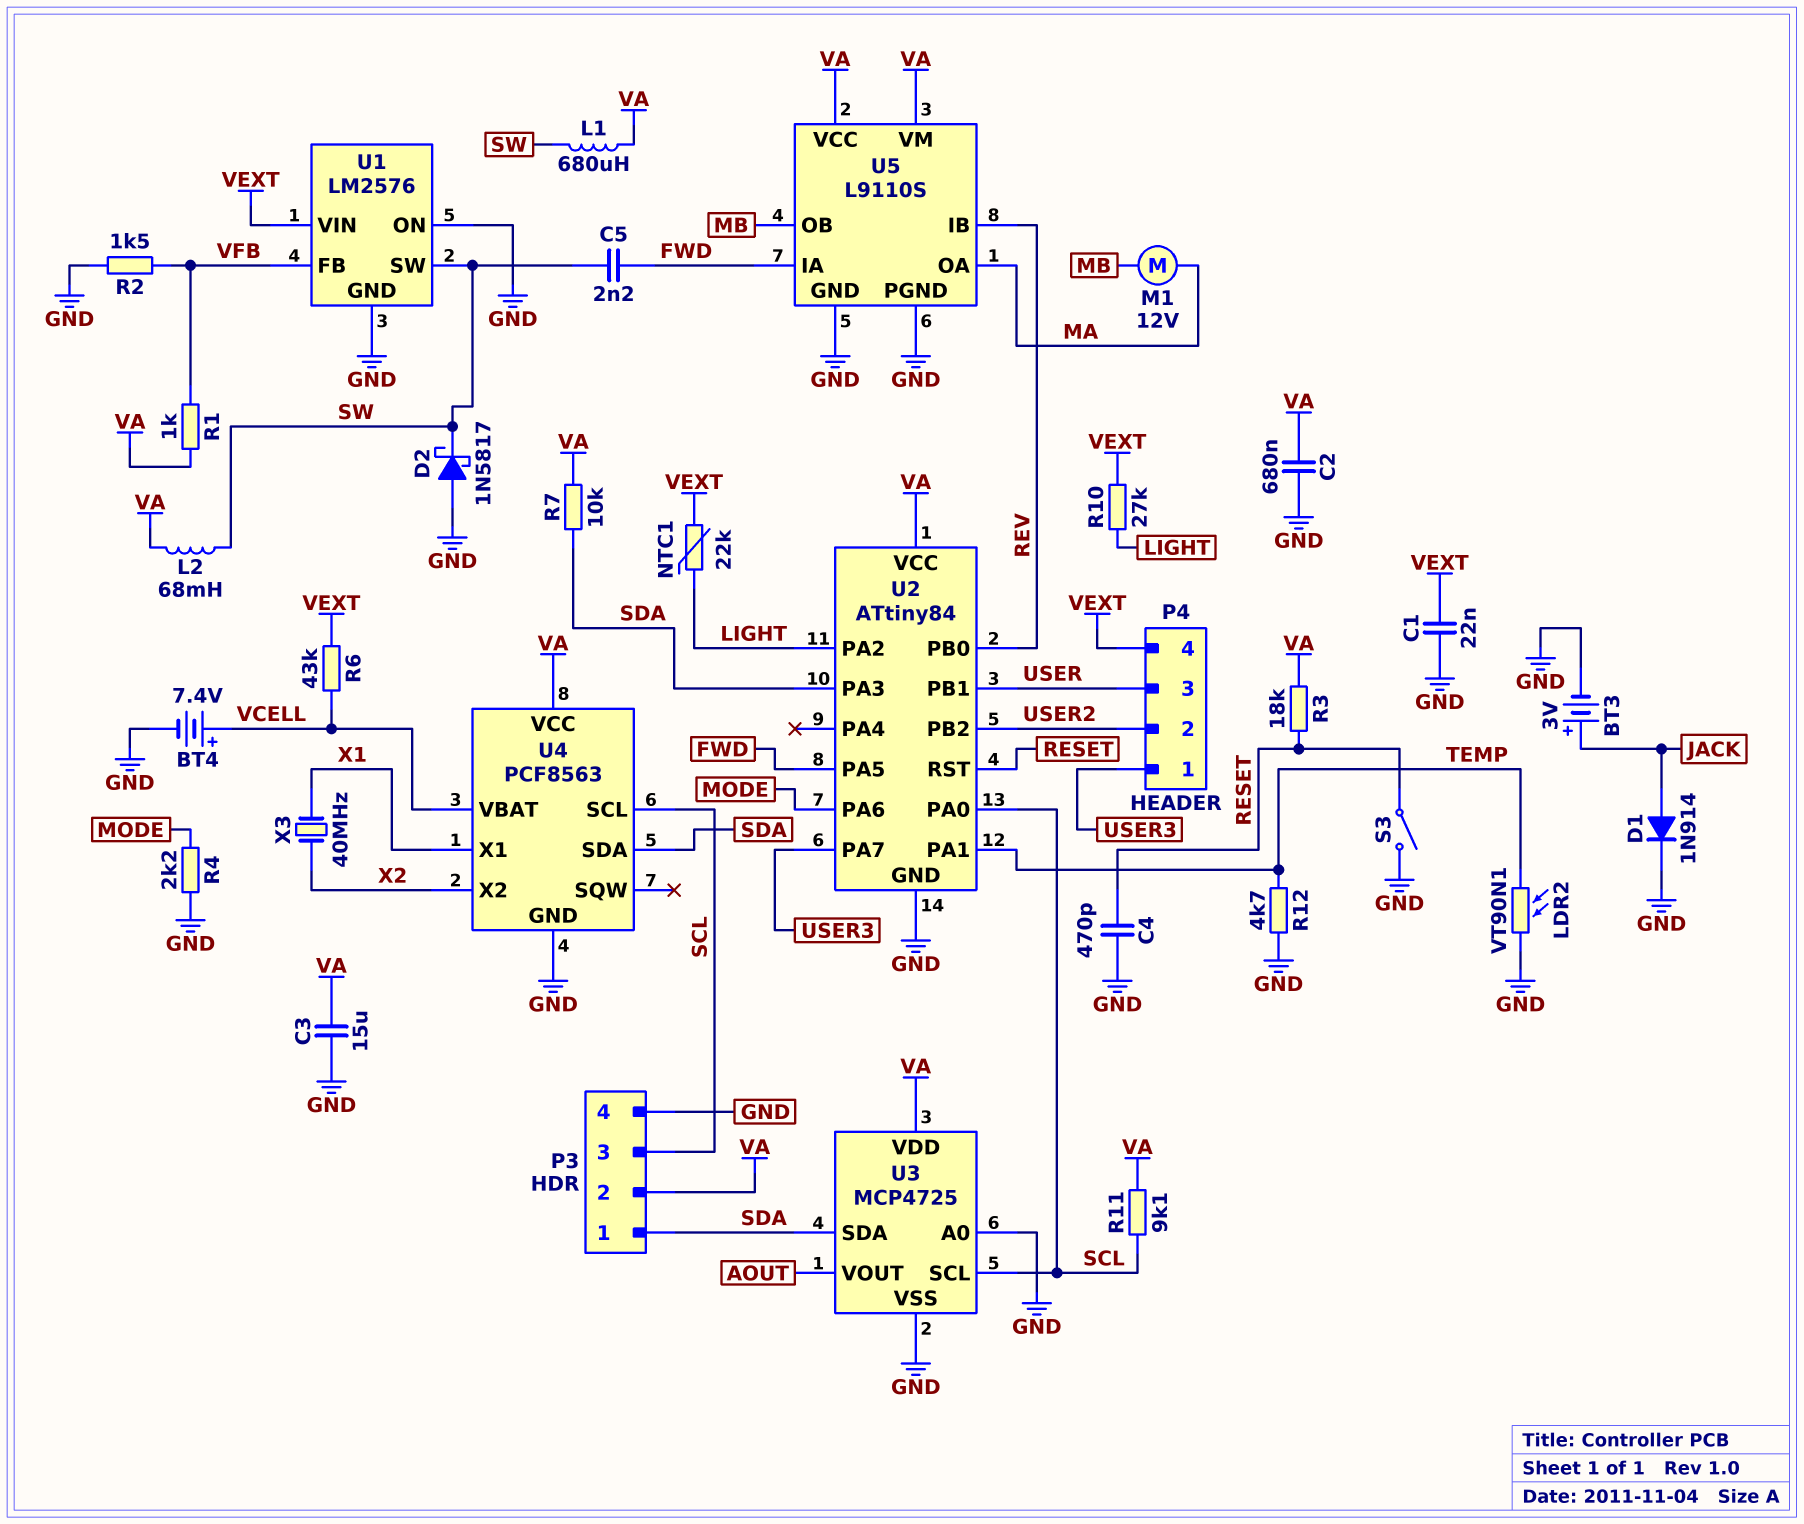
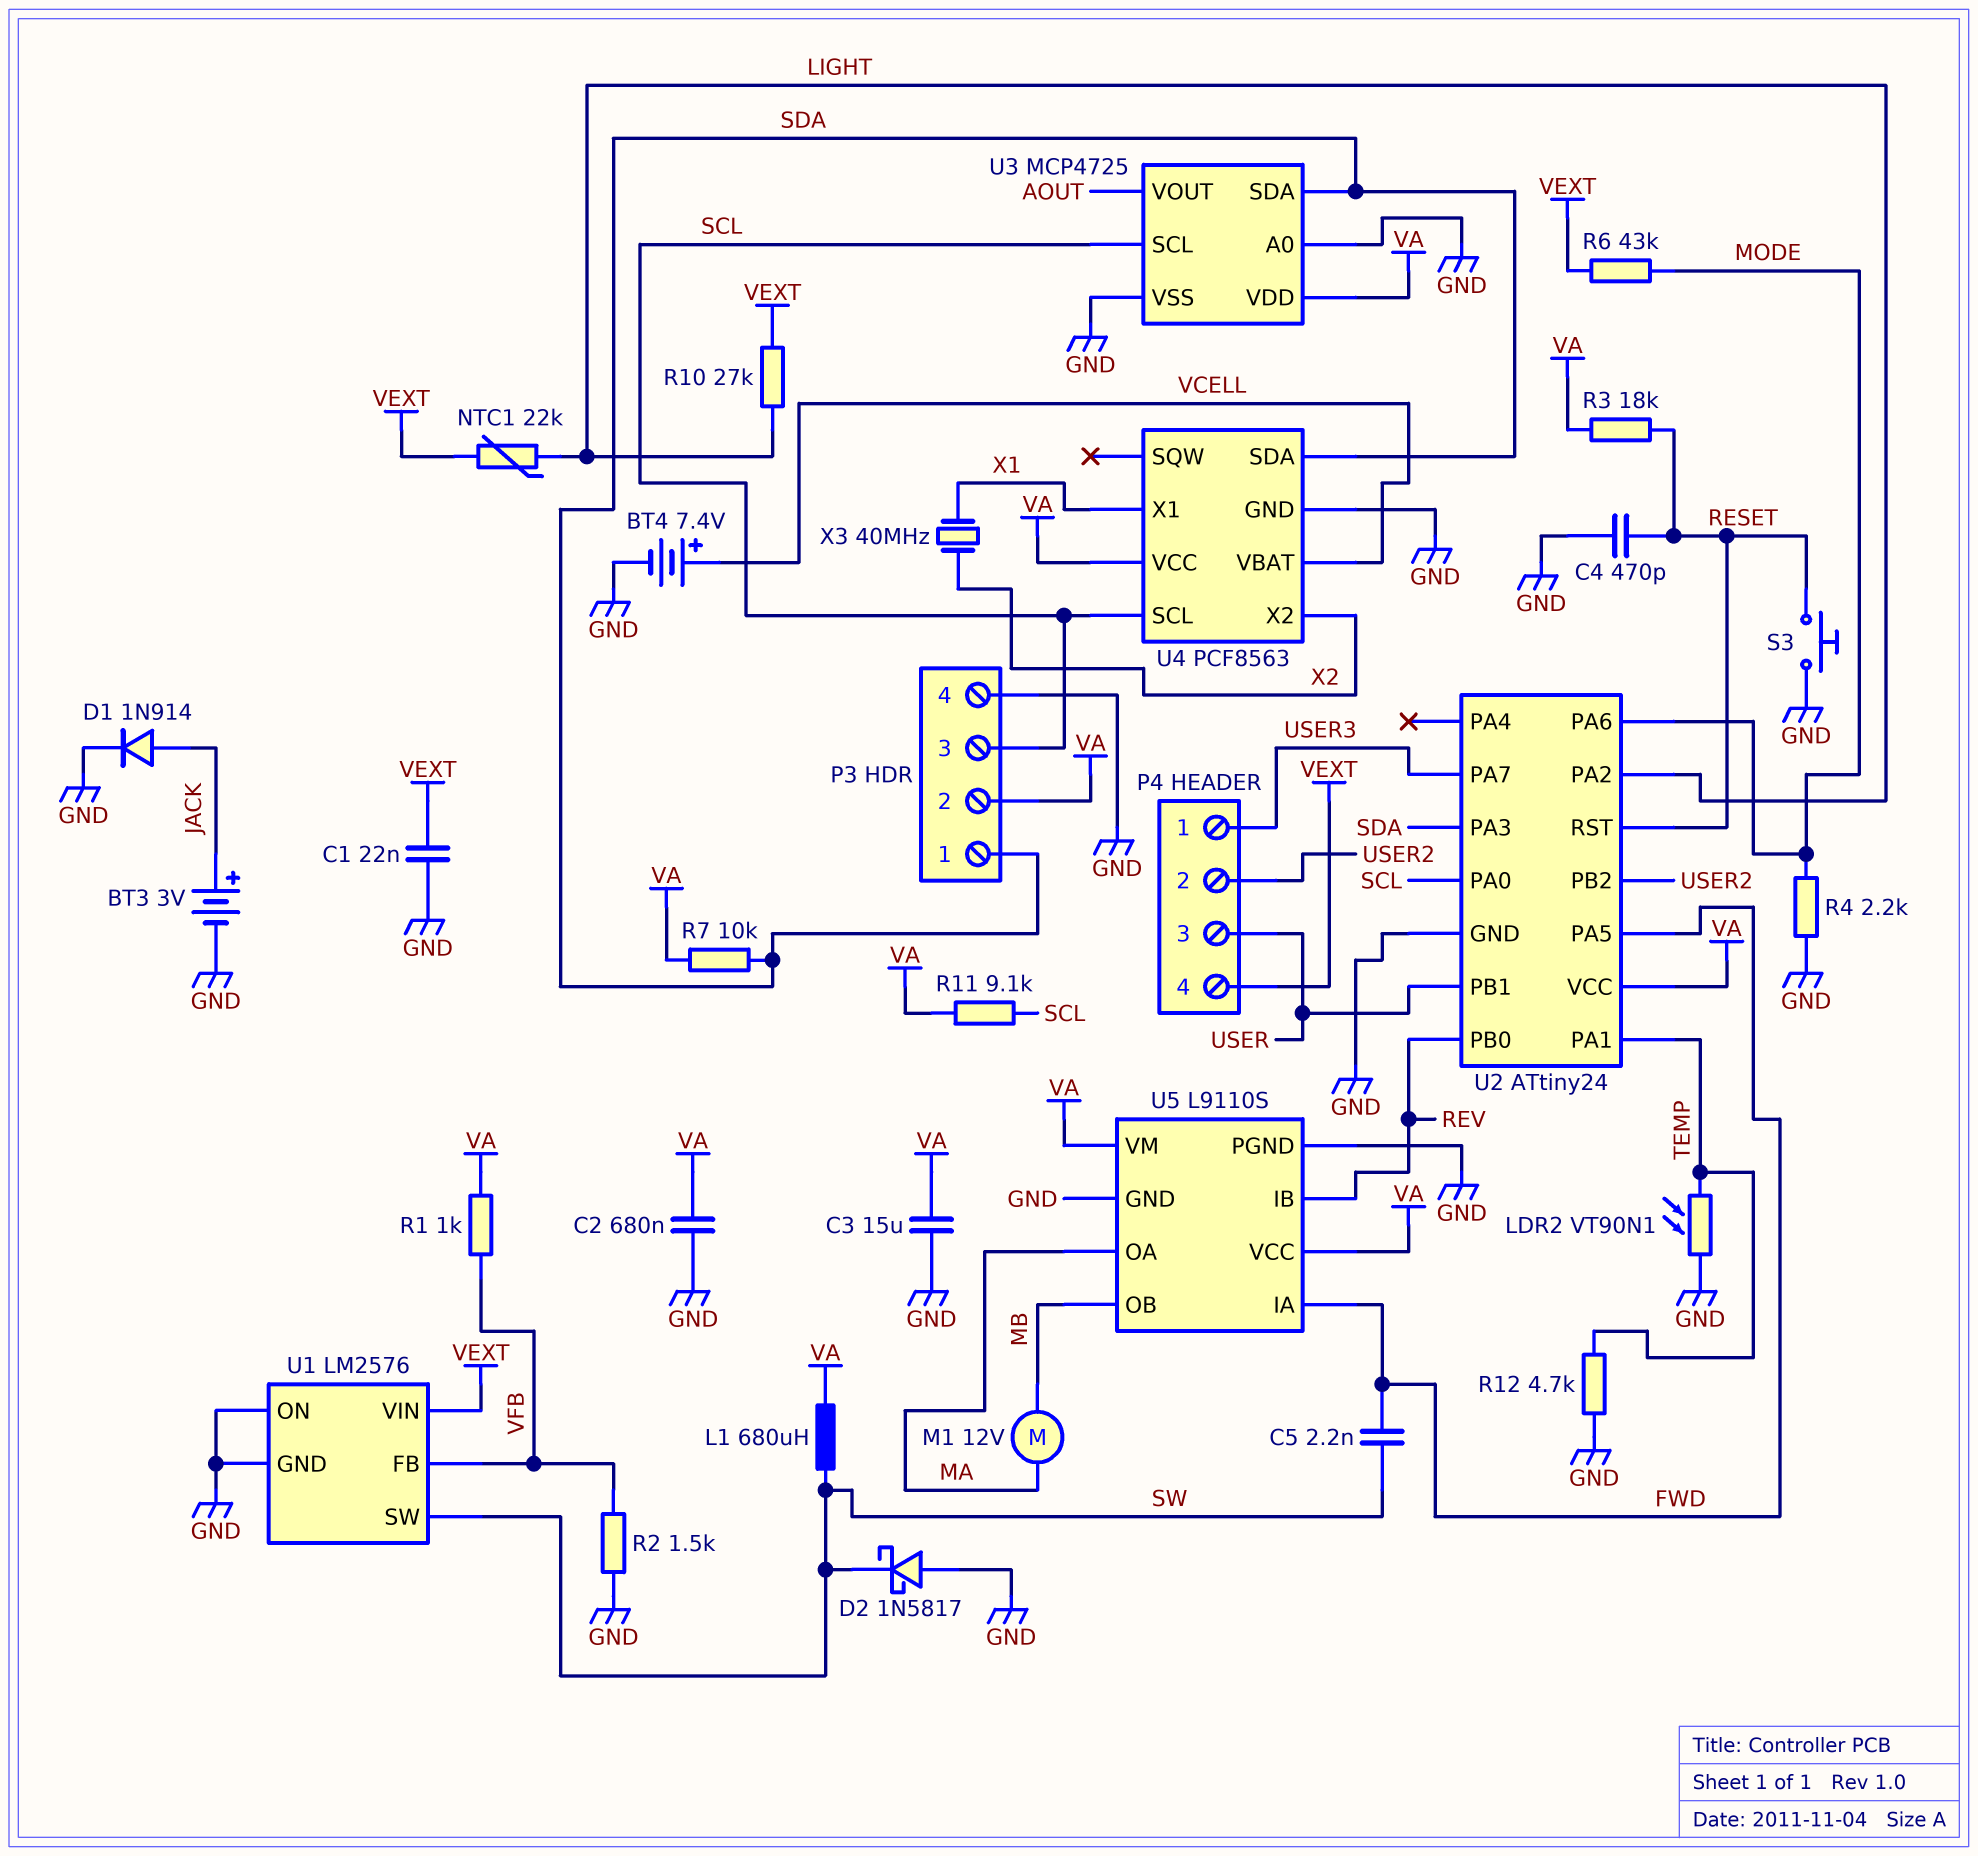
L2: 68mH (SW, VA) -> none
R6: 43k (VCELL, VEXT) -> 43k (MODE, VEXT)
S3: switch (GND, RESET) -> button (GND, RESET)
U2: ATtiny84 -> ATtiny24

